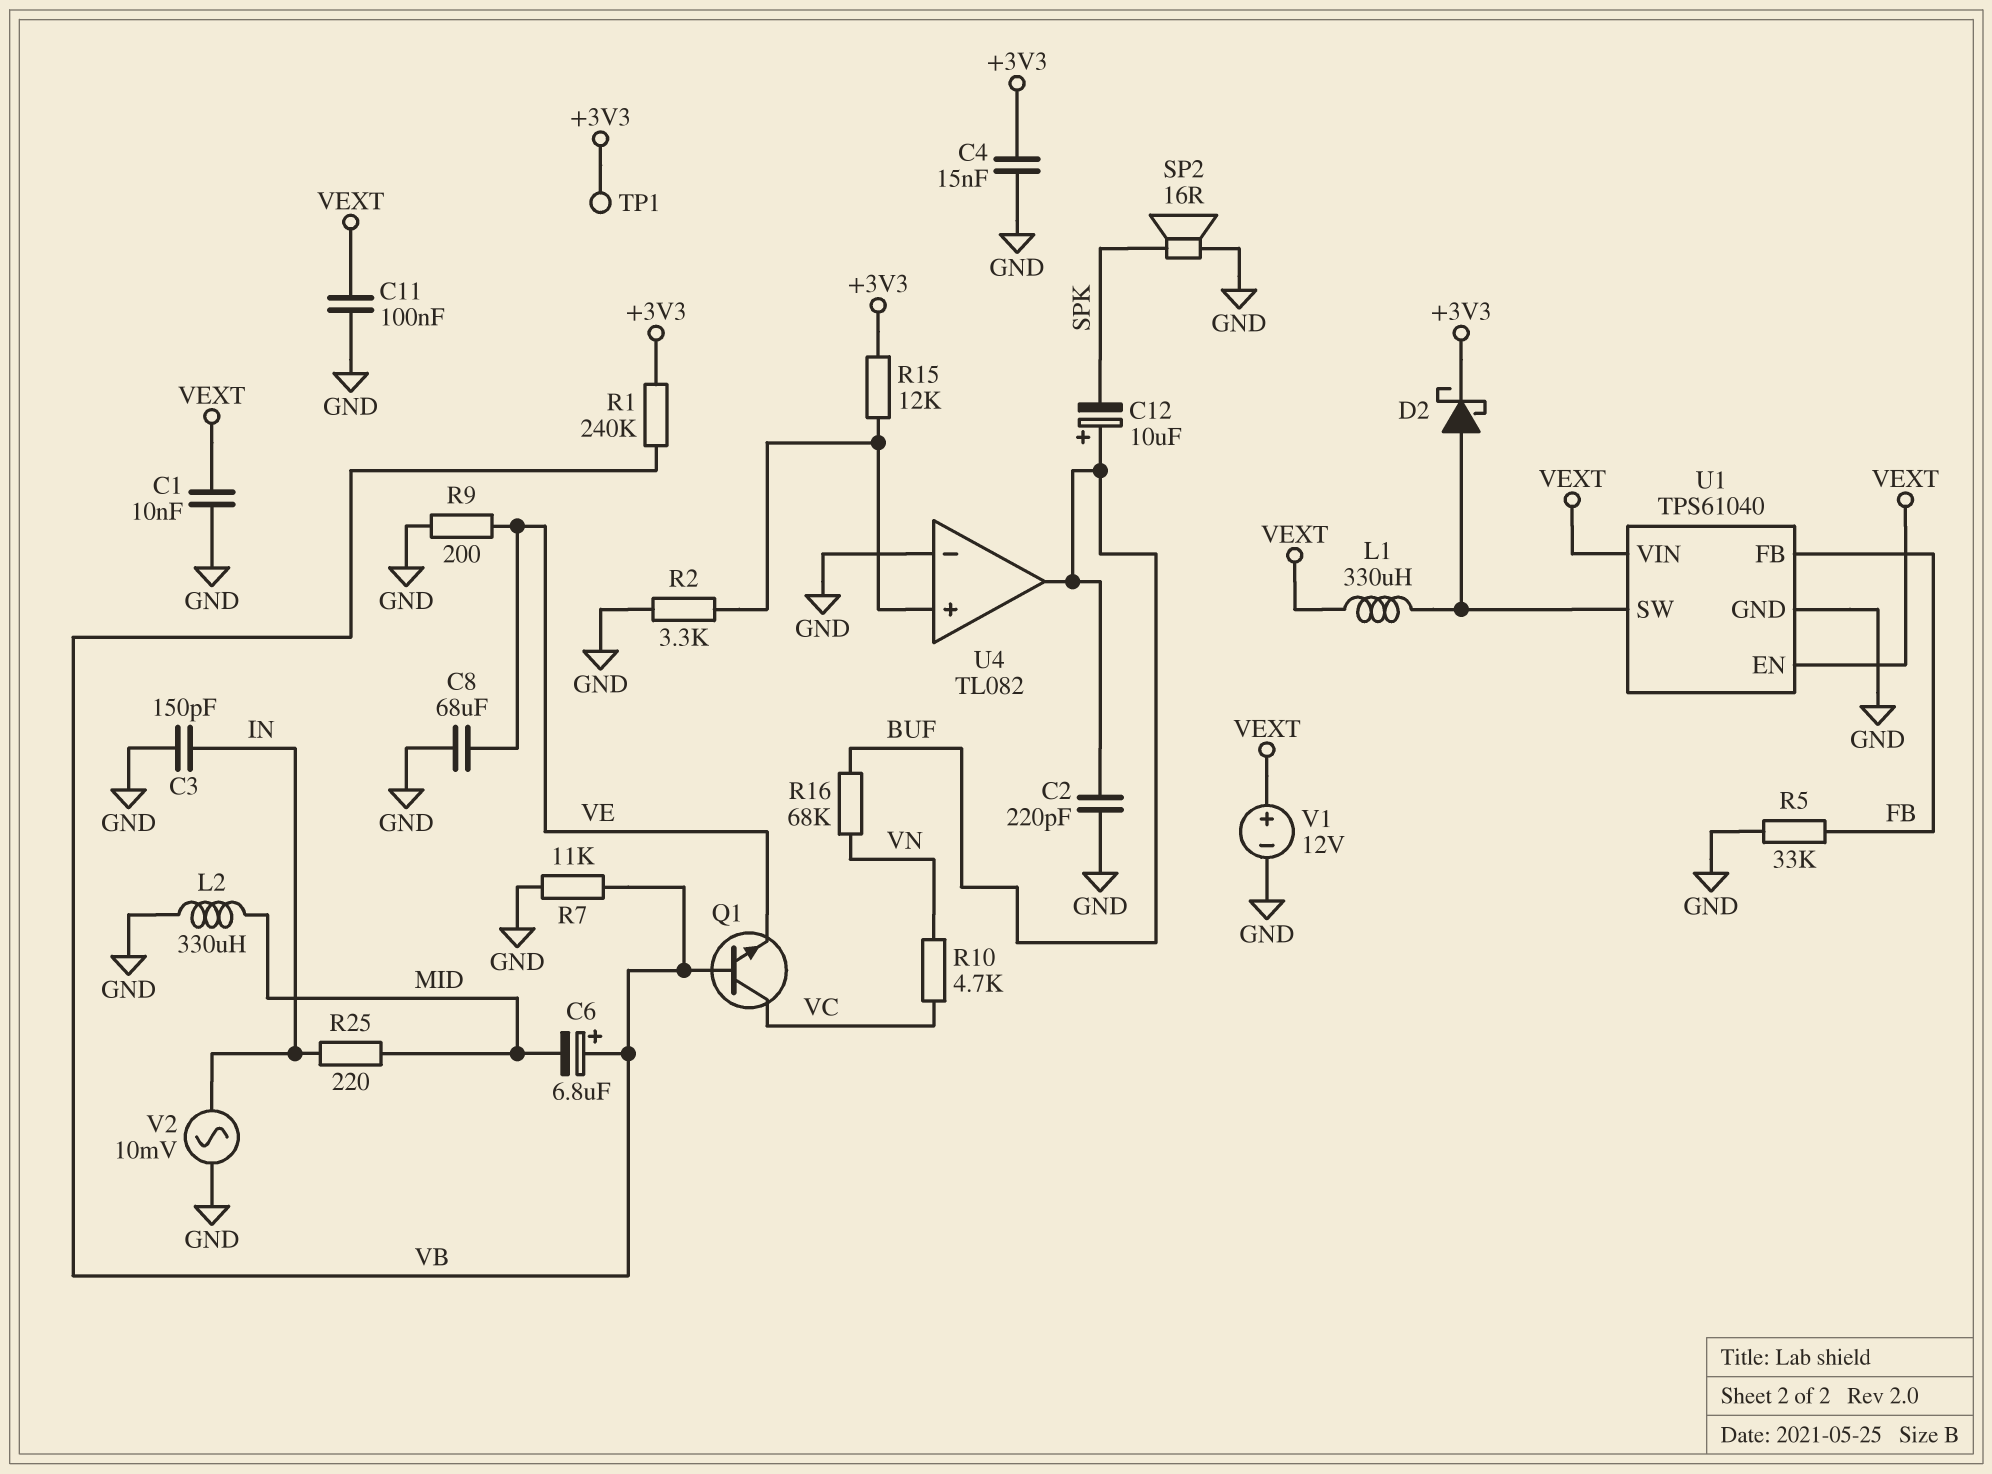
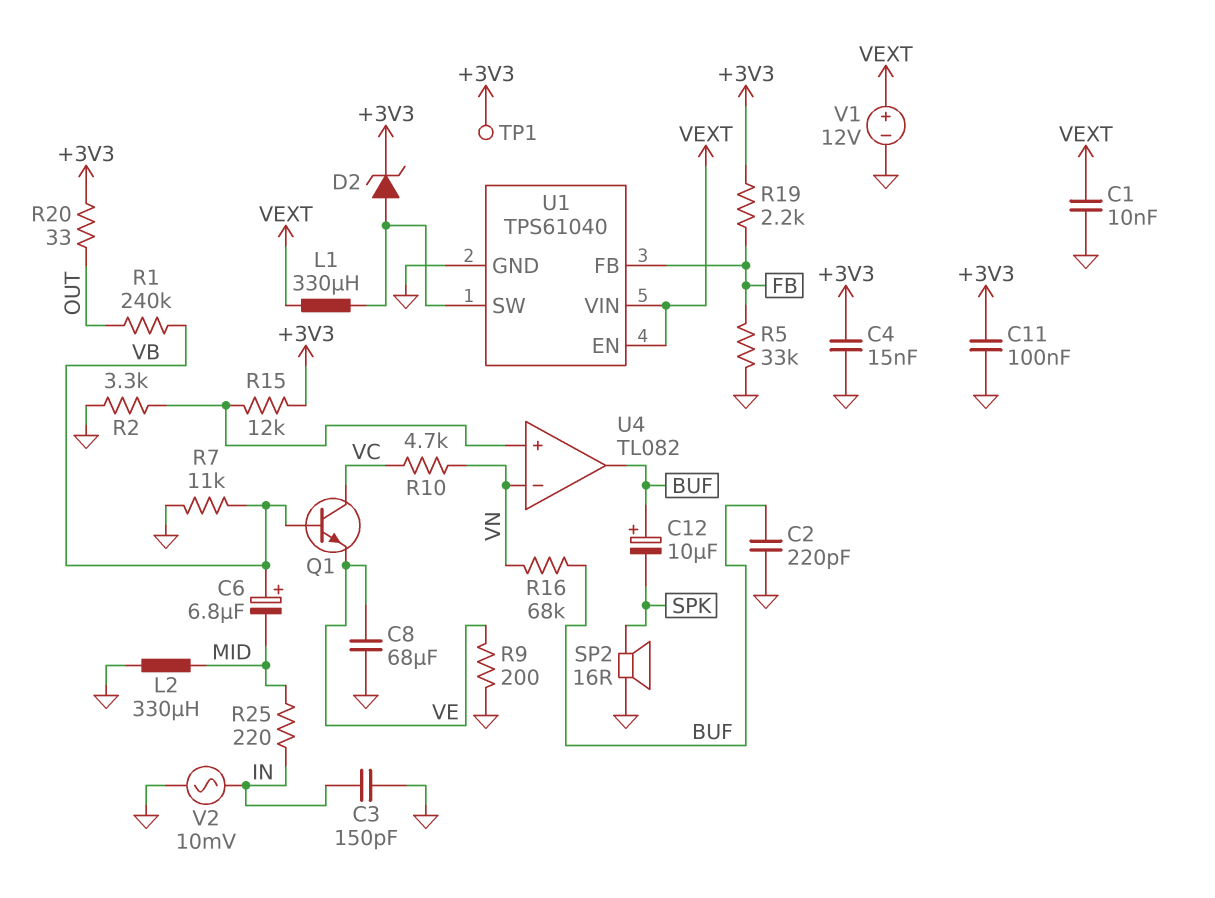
C11: 100nF (GND, VEXT) -> 100nF (+3V3, GND)
D2: schottky (A U1/SW, K +3V3) -> zener (A U1/SW, K +3V3)
R1: 240k (+3V3, VB) -> 240k (OUT, VB)
R19: none -> 2.2k (+3V3, FB)
R20: none -> 33 (+3V3, OUT)
U4 pin in-: GND -> VN

